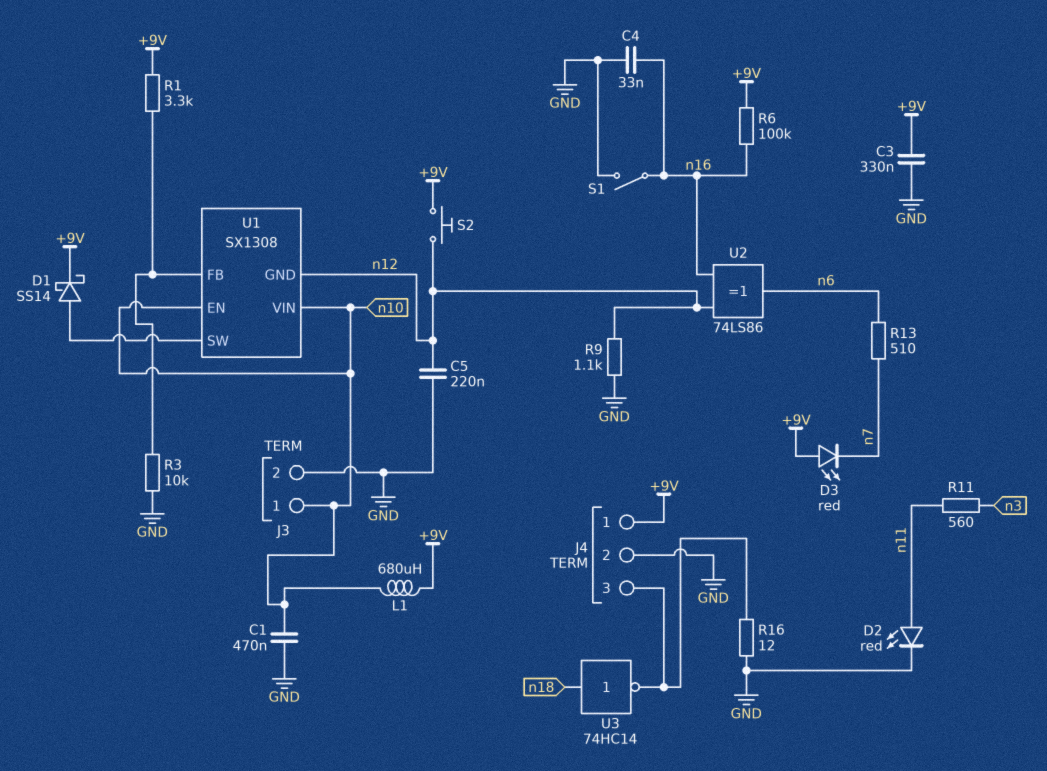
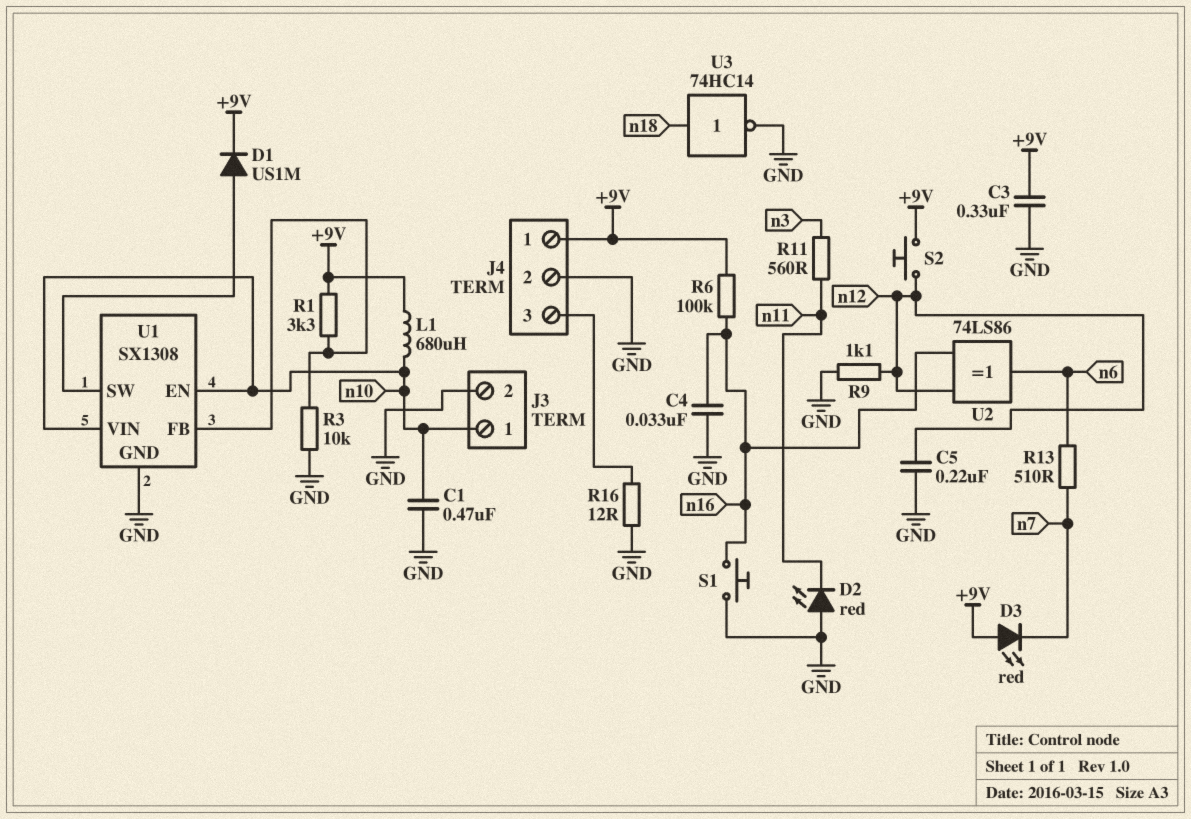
D1: schottky SS14 (A U1/SW, K +9V) -> diode US1M (A U1/SW, K +9V)
D2: LED red (A n11, K GND) -> LED red (A GND, K n11)
S1: switch (GND, n16) -> button (GND, n16)
U1 pin GND: n12 -> GND
U3: NOT 74HC14 (in n18, out J4/3) -> NOT 74HC14 (in n18, out GND)

